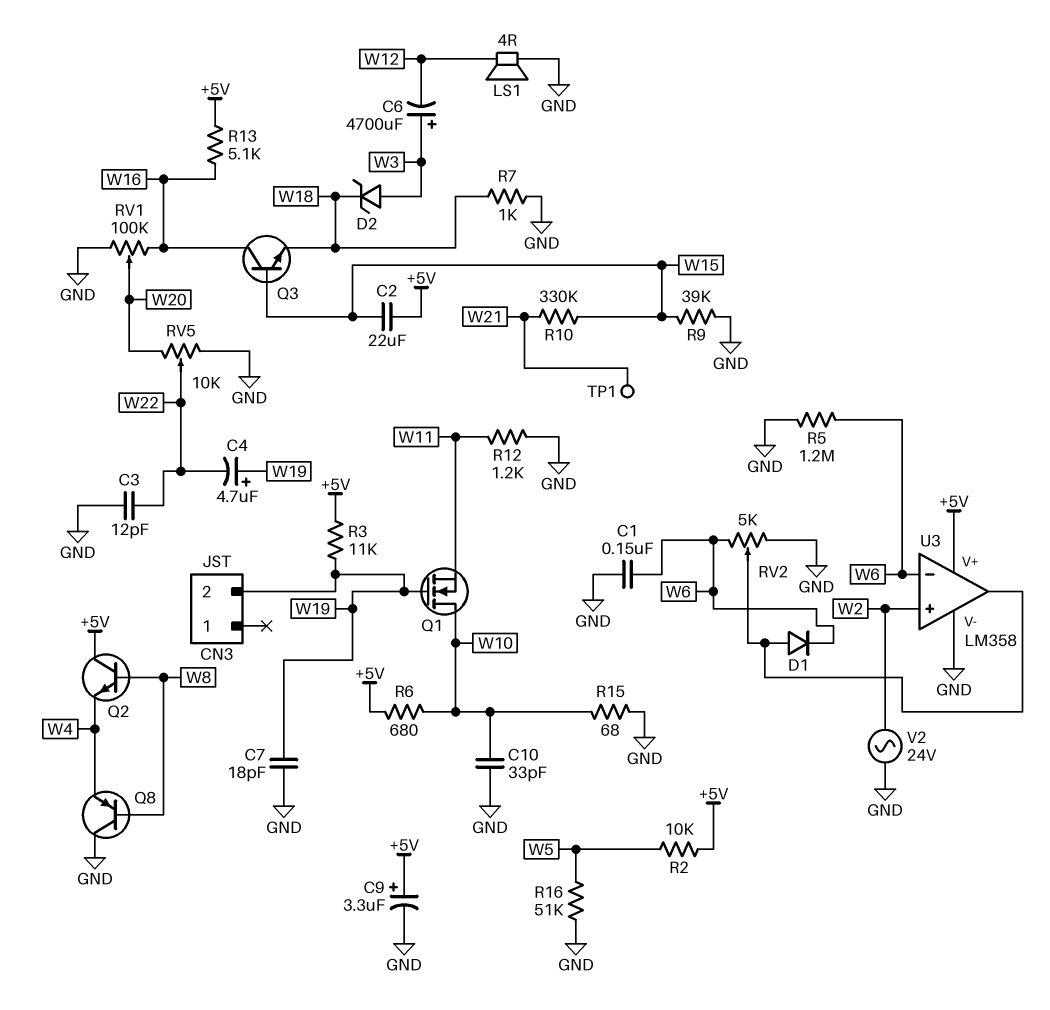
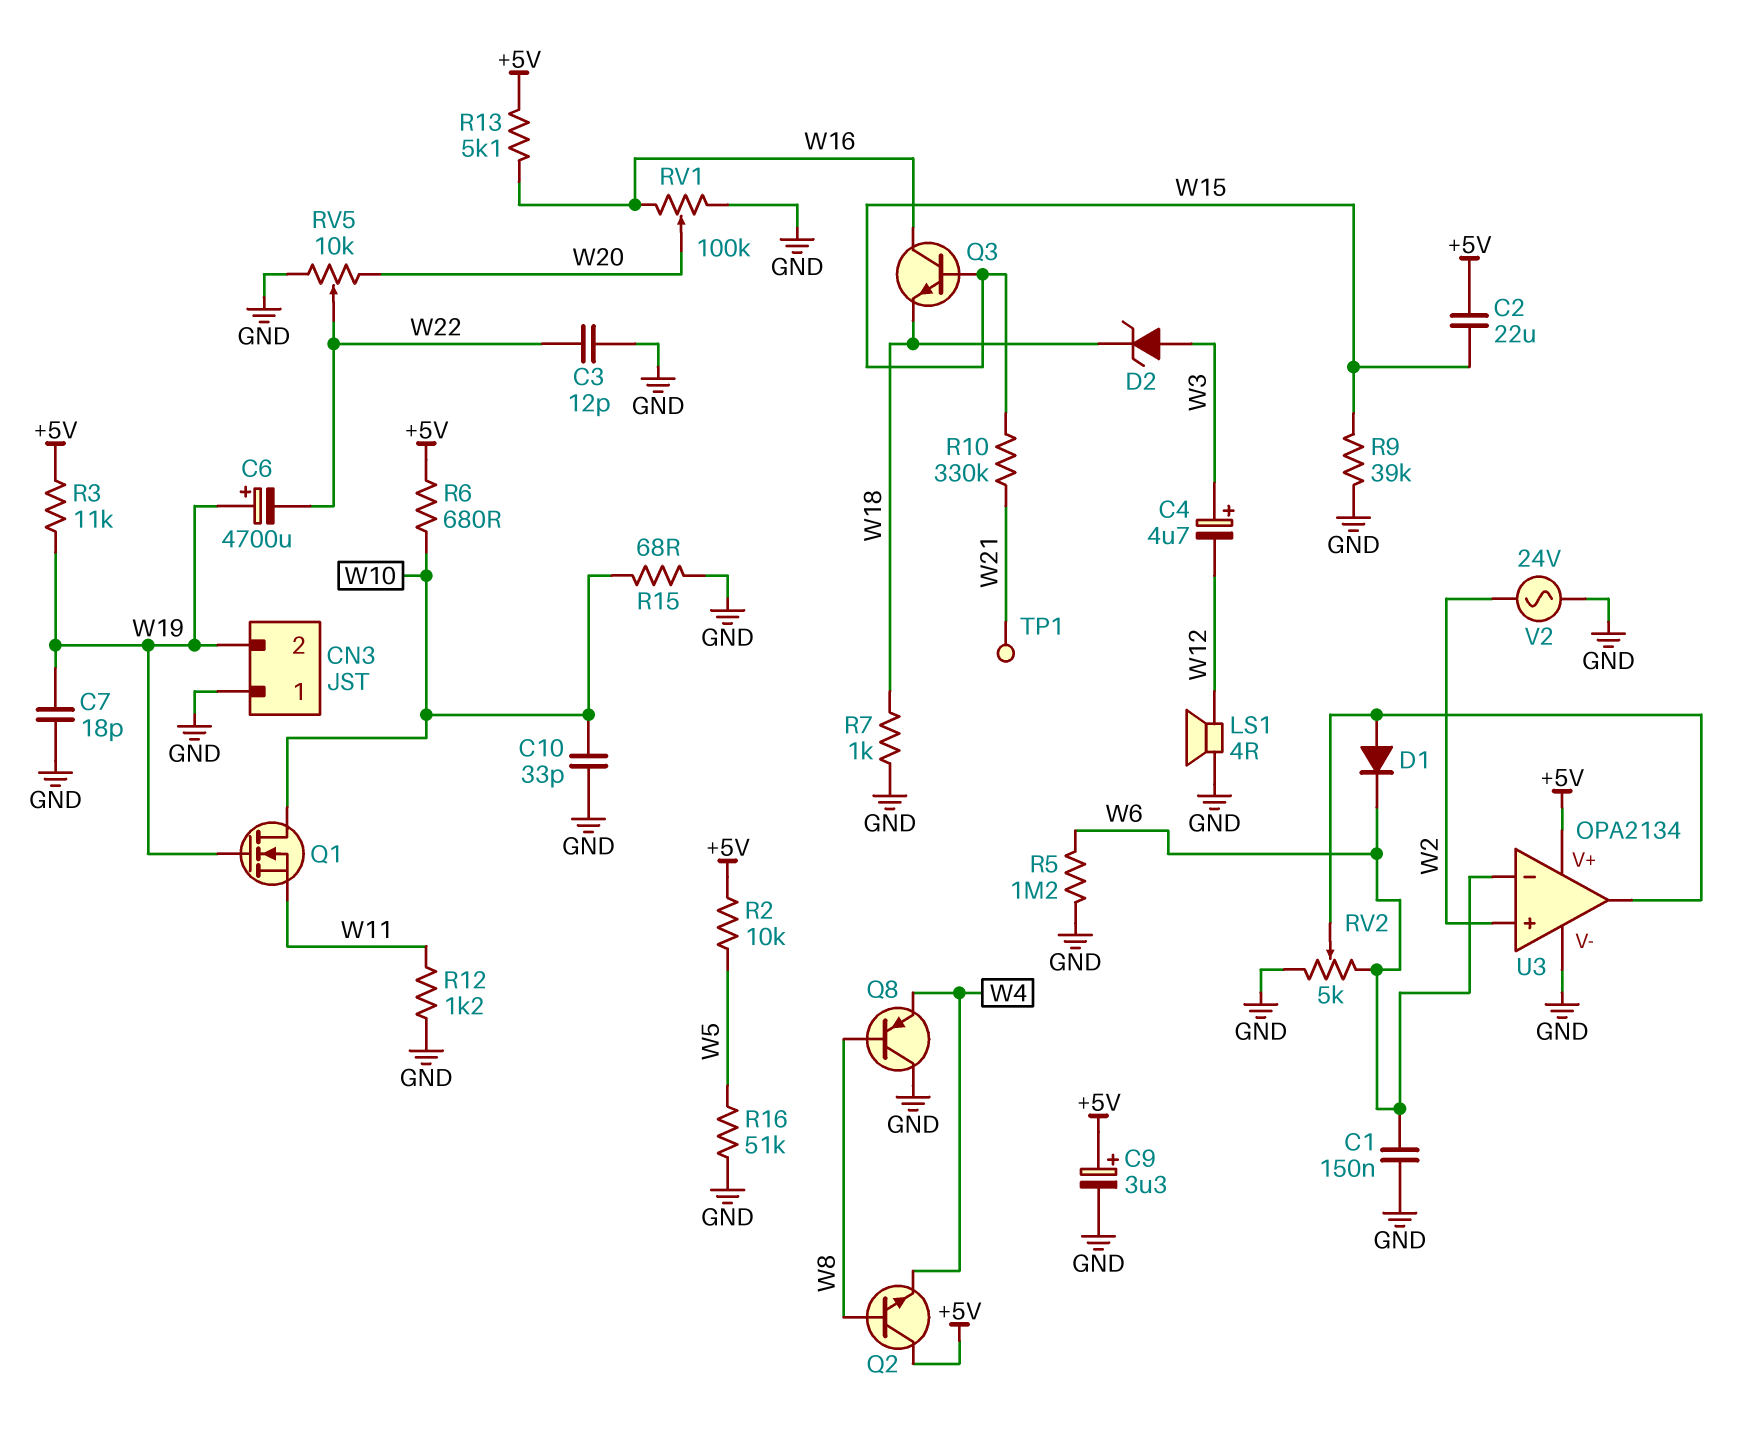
C4: 4.7uF (plus W19, minus W22) -> 4.7uF (plus W3, minus W12)
C6: 4700uF (plus W3, minus W12) -> 4700uF (plus W19, minus W22)
CN3 pin 1: none -> GND
U3: LM358 -> OPA2134

